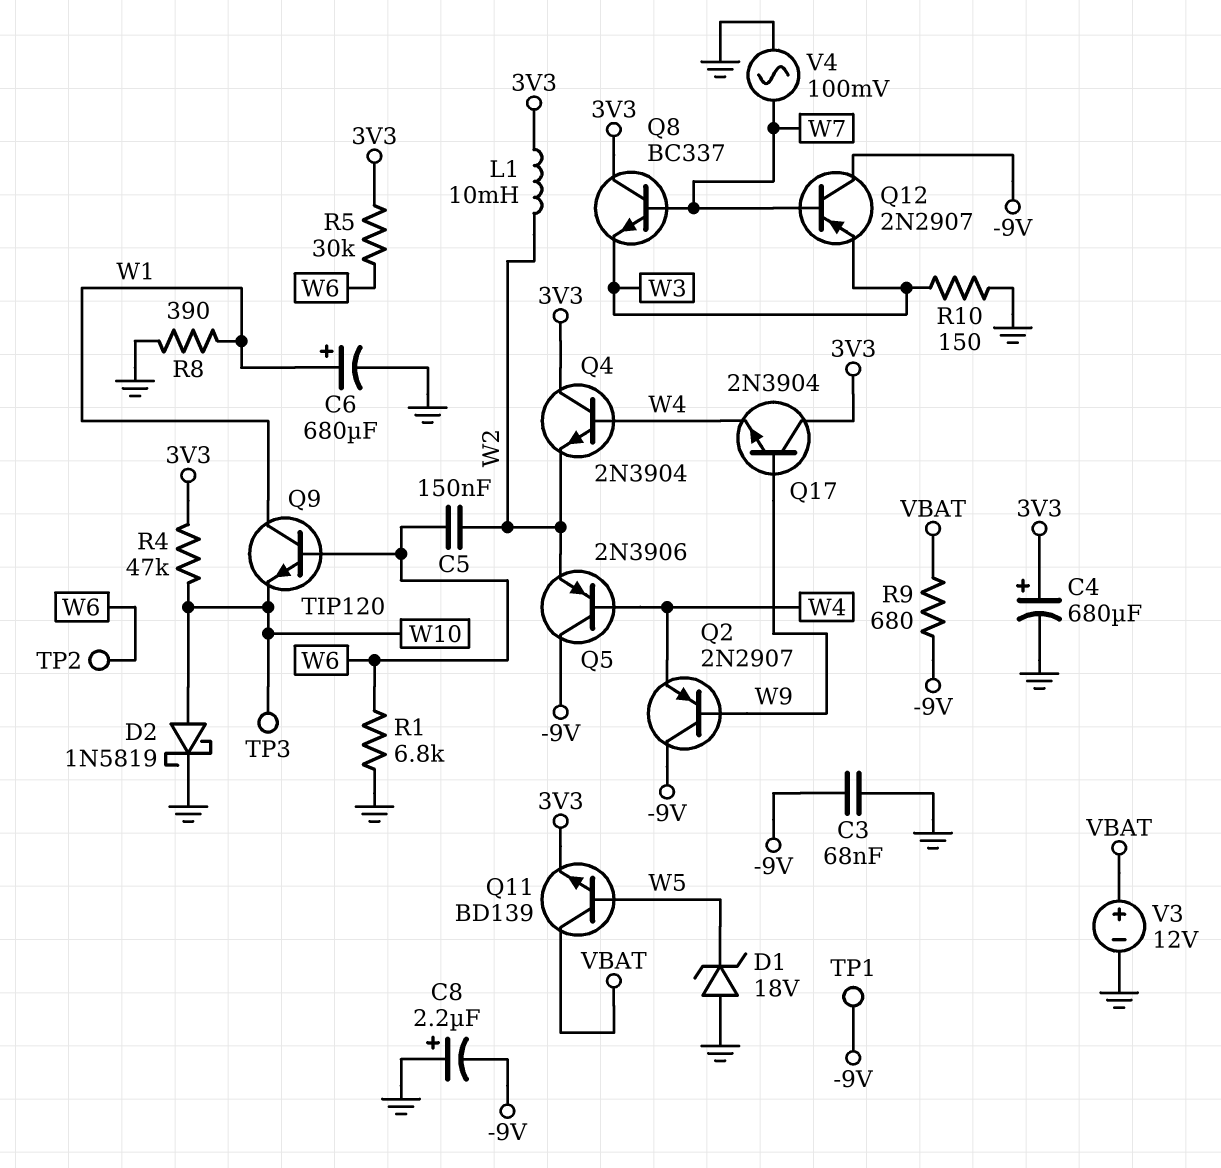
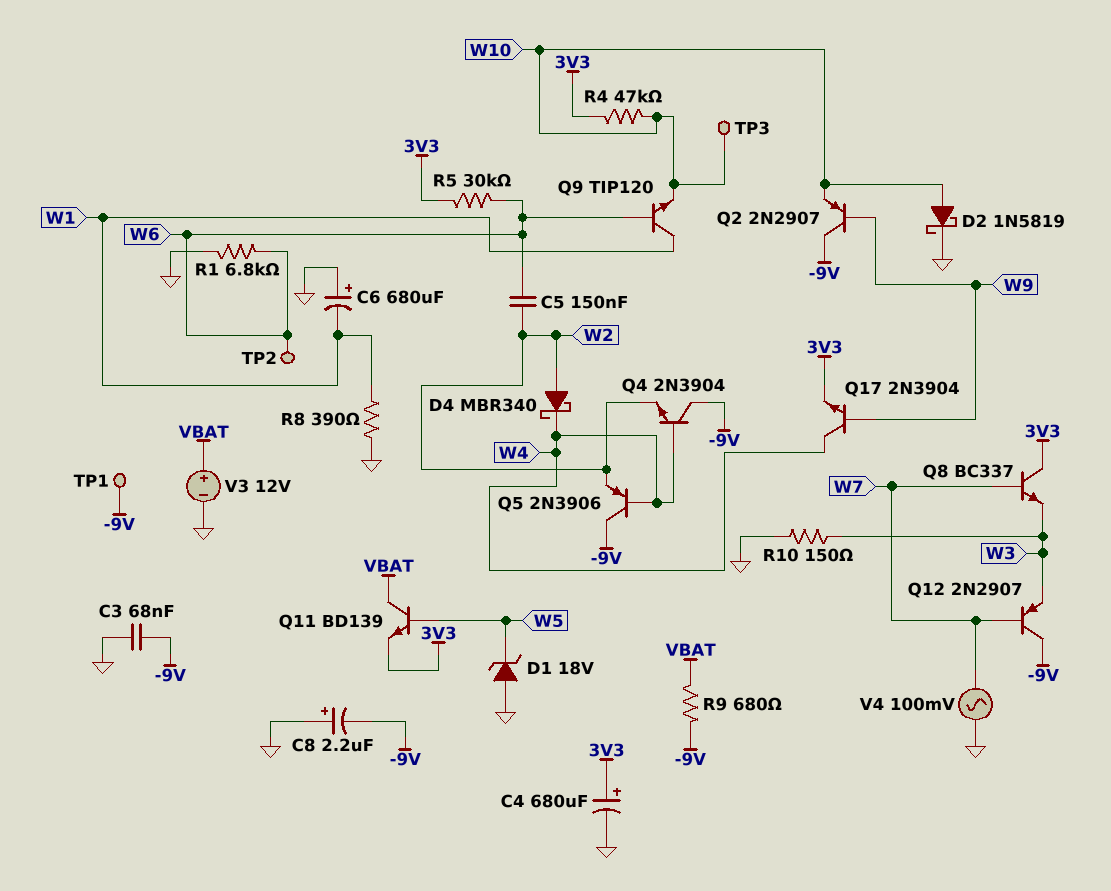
C6: 680uF (plus W1, minus GND) -> 680uF (plus GND, minus W1)
D4: none -> schottky MBR340 (A W2, K W4)
L1: 10mH (3V3, W2) -> none
Q2: PNP 2N2907 (B W9, C -9V, E W4) -> PNP 2N2907 (B W9, C -9V, E W10)
Q4: NPN 2N3904 (B W4, C 3V3, E W2) -> NPN 2N3904 (B W4, C -9V, E W2)
Q17: NPN 2N3904 (B W9, C 3V3, E W4) -> NPN 2N3904 (B W9, C W4, E 3V3)

